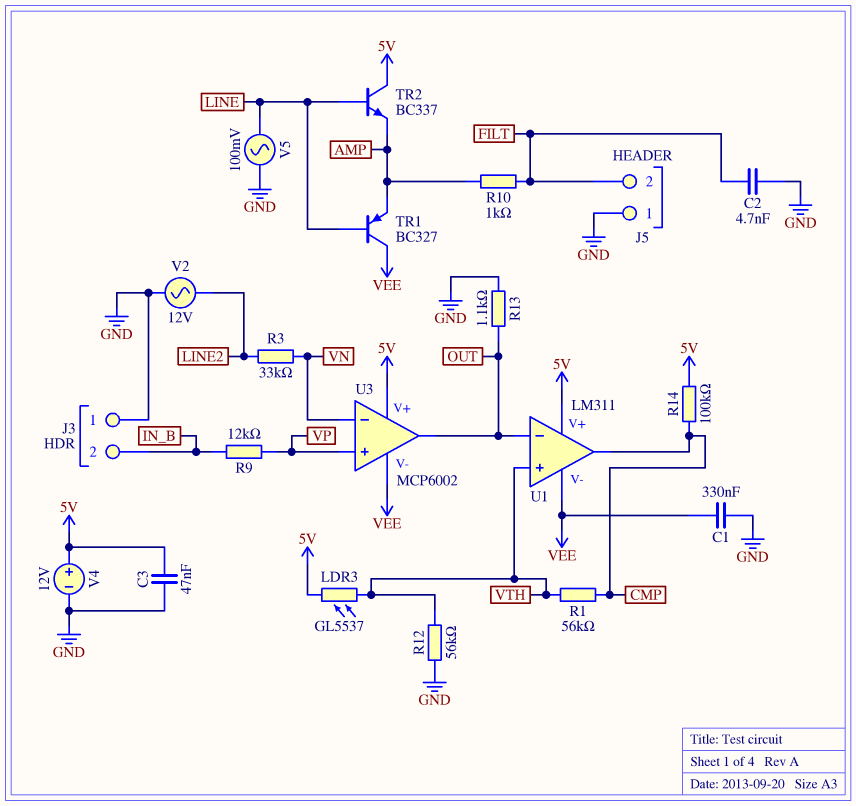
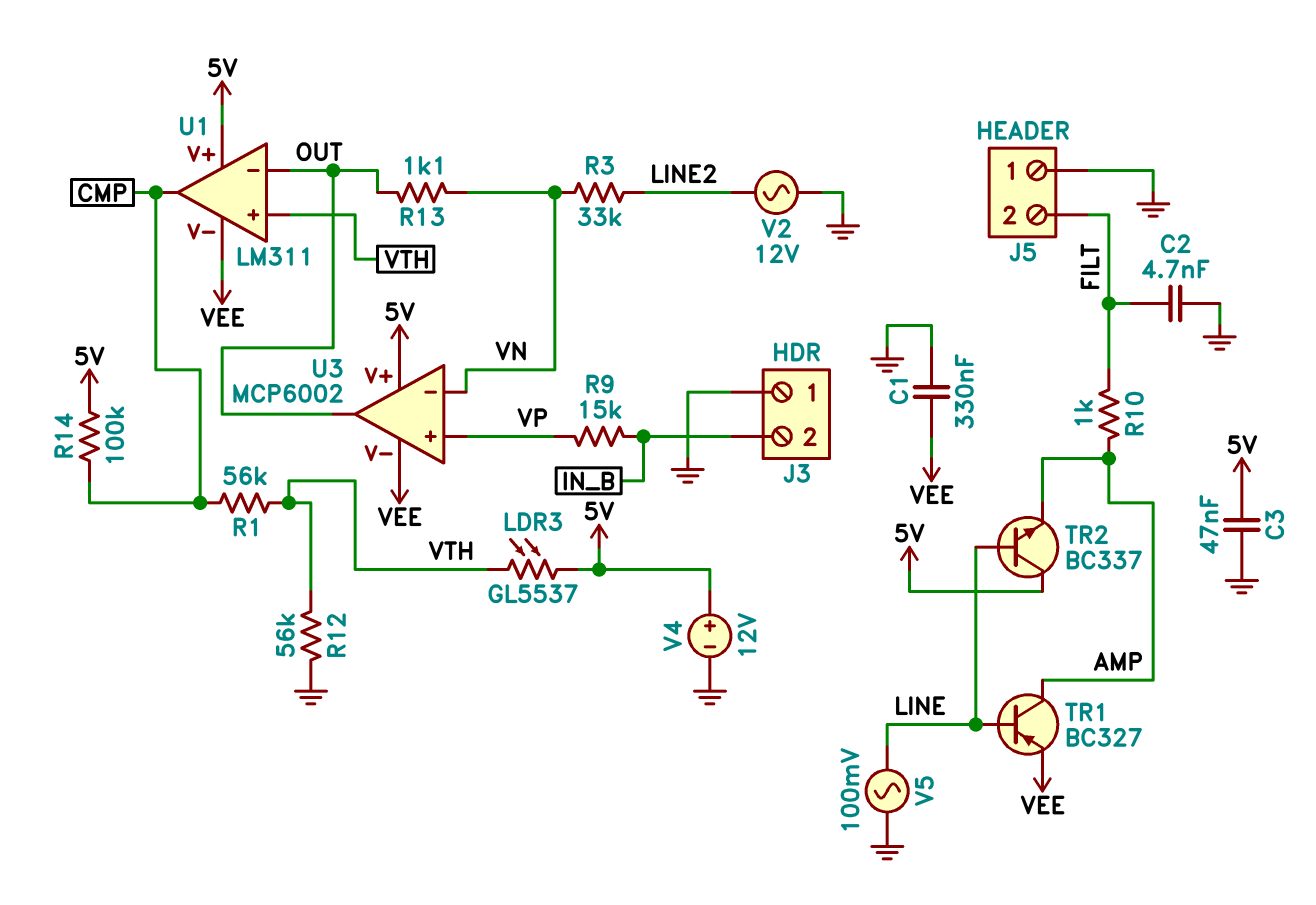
R9: 12k (IN_B, VP) -> 15k (IN_B, VP)
R13: 1.1k (GND, OUT) -> 1.1k (OUT, VN)
TR1: PNP BC327 (B LINE, C VEE, E AMP) -> PNP BC327 (B LINE, C AMP, E VEE)

